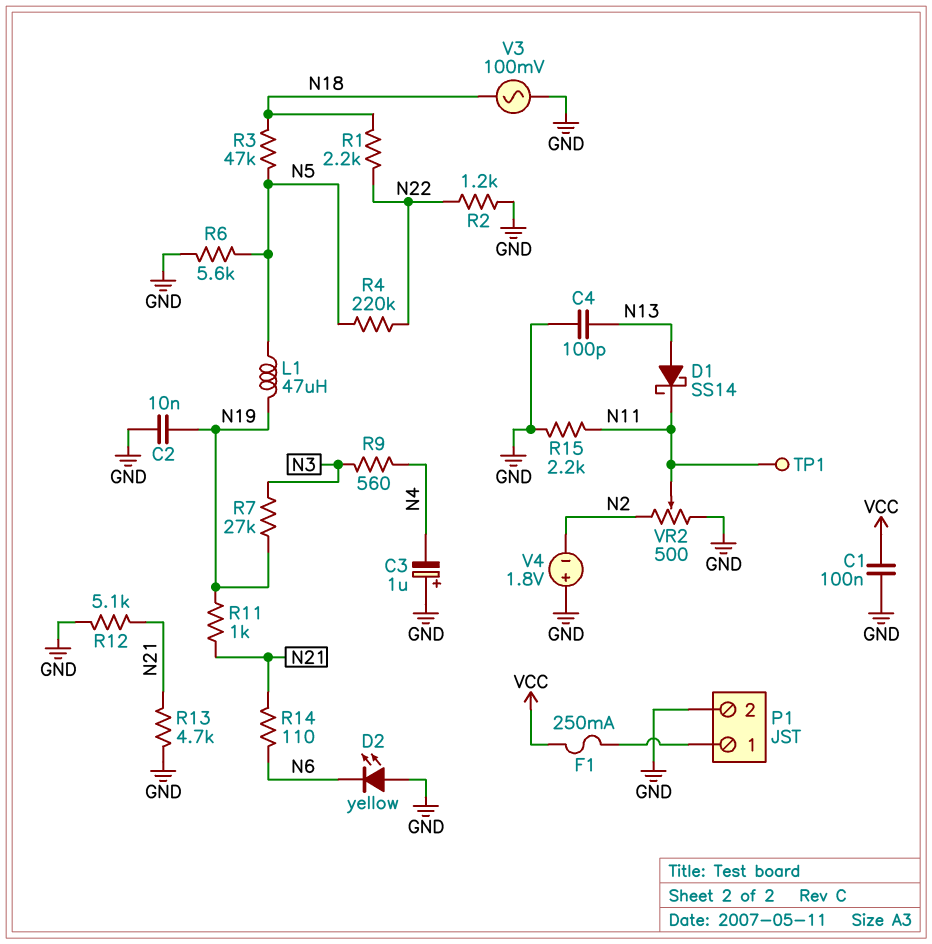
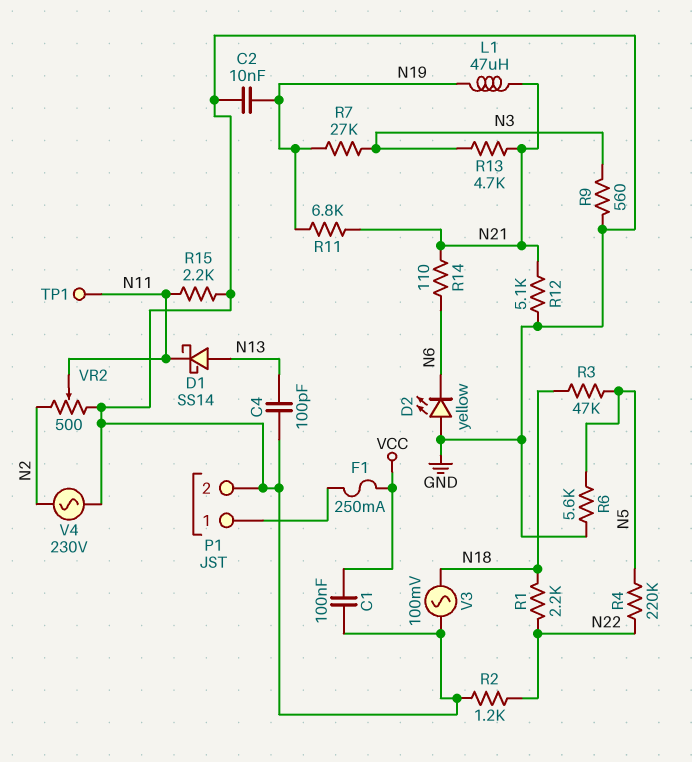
C3: 1uF (plus GND, minus N4) -> none
L1: 47uH (N5, N19) -> 47uH (N19, N21)
R9: 560 (N3, N4) -> 560 (GND, N3)
R11: 1k (N19, N21) -> 6.8k (N19, N21)
R13: 4.7k (GND, N21) -> 4.7k (N3, N21)
V4: 1.8V (plus GND, minus N2) -> AC 230V (GND, N2)

